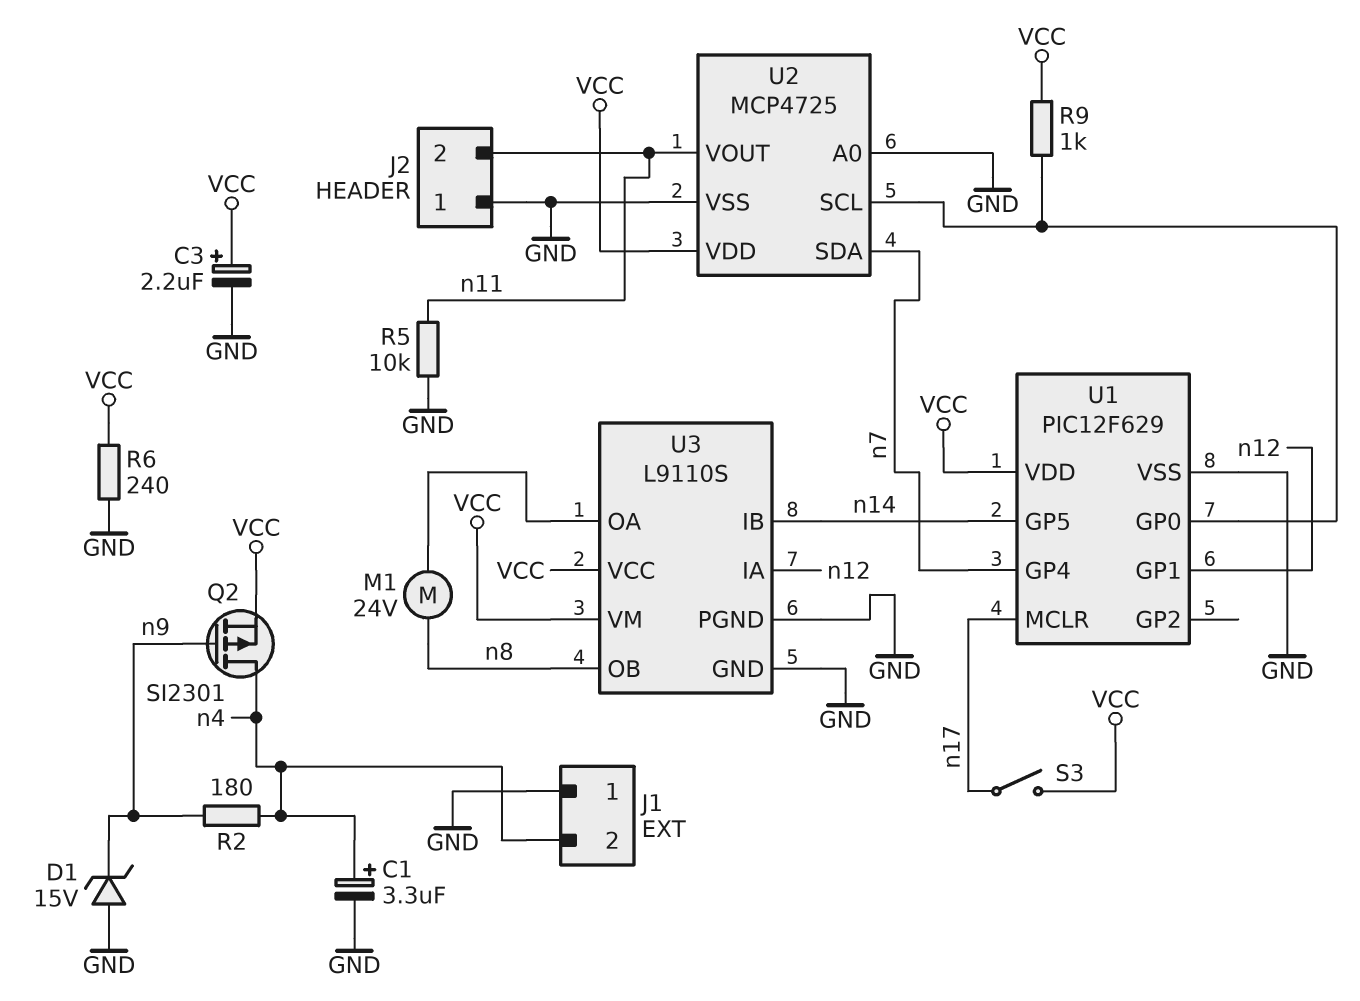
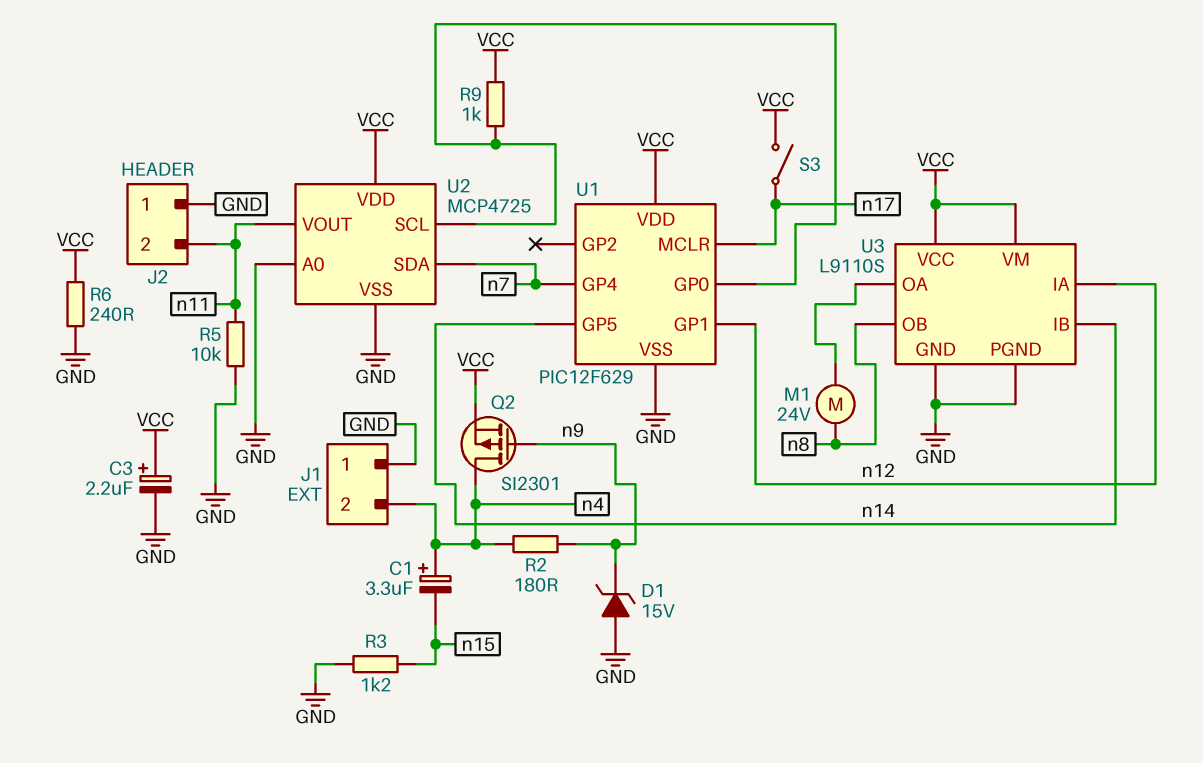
C1: 3.3uF (plus n4, minus GND) -> 3.3uF (plus n4, minus n15)
R3: none -> 1.2k (GND, n15)

